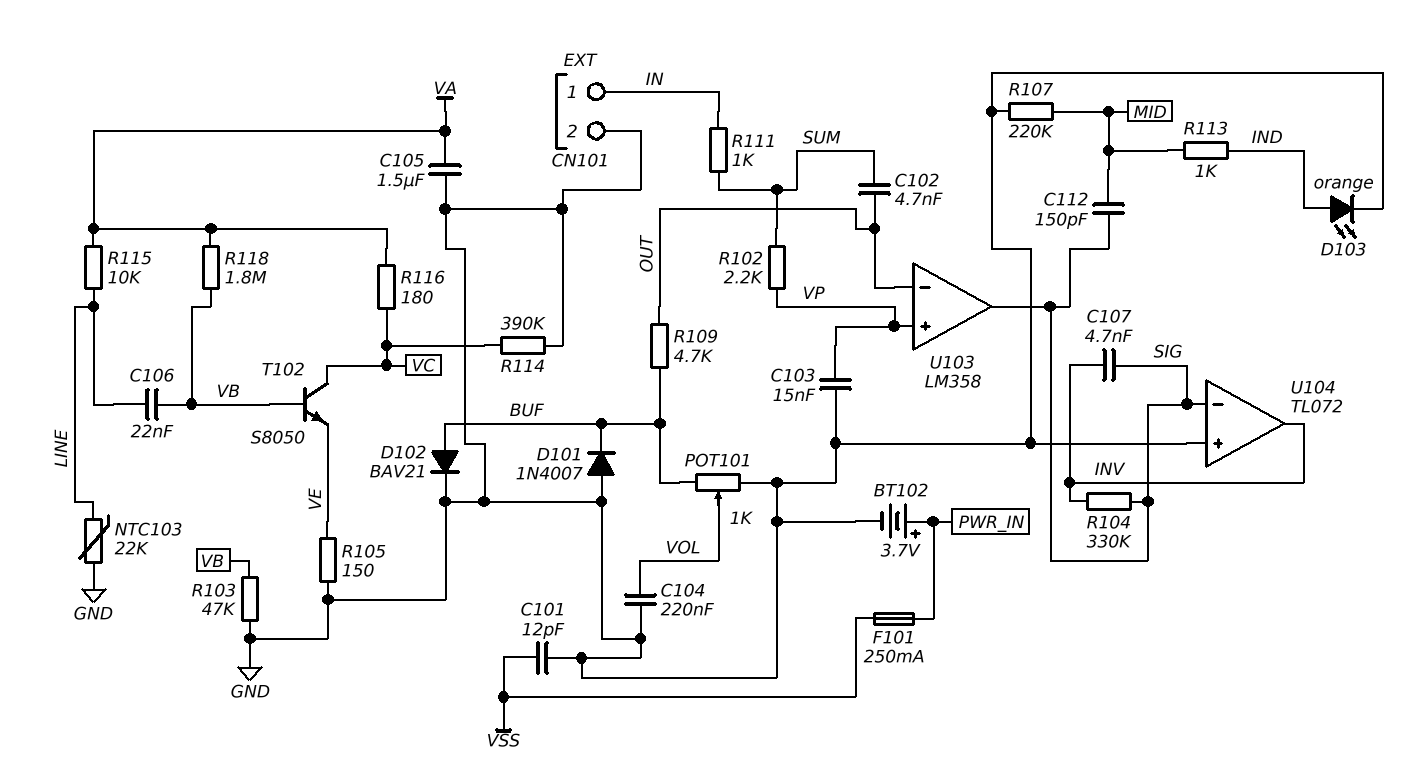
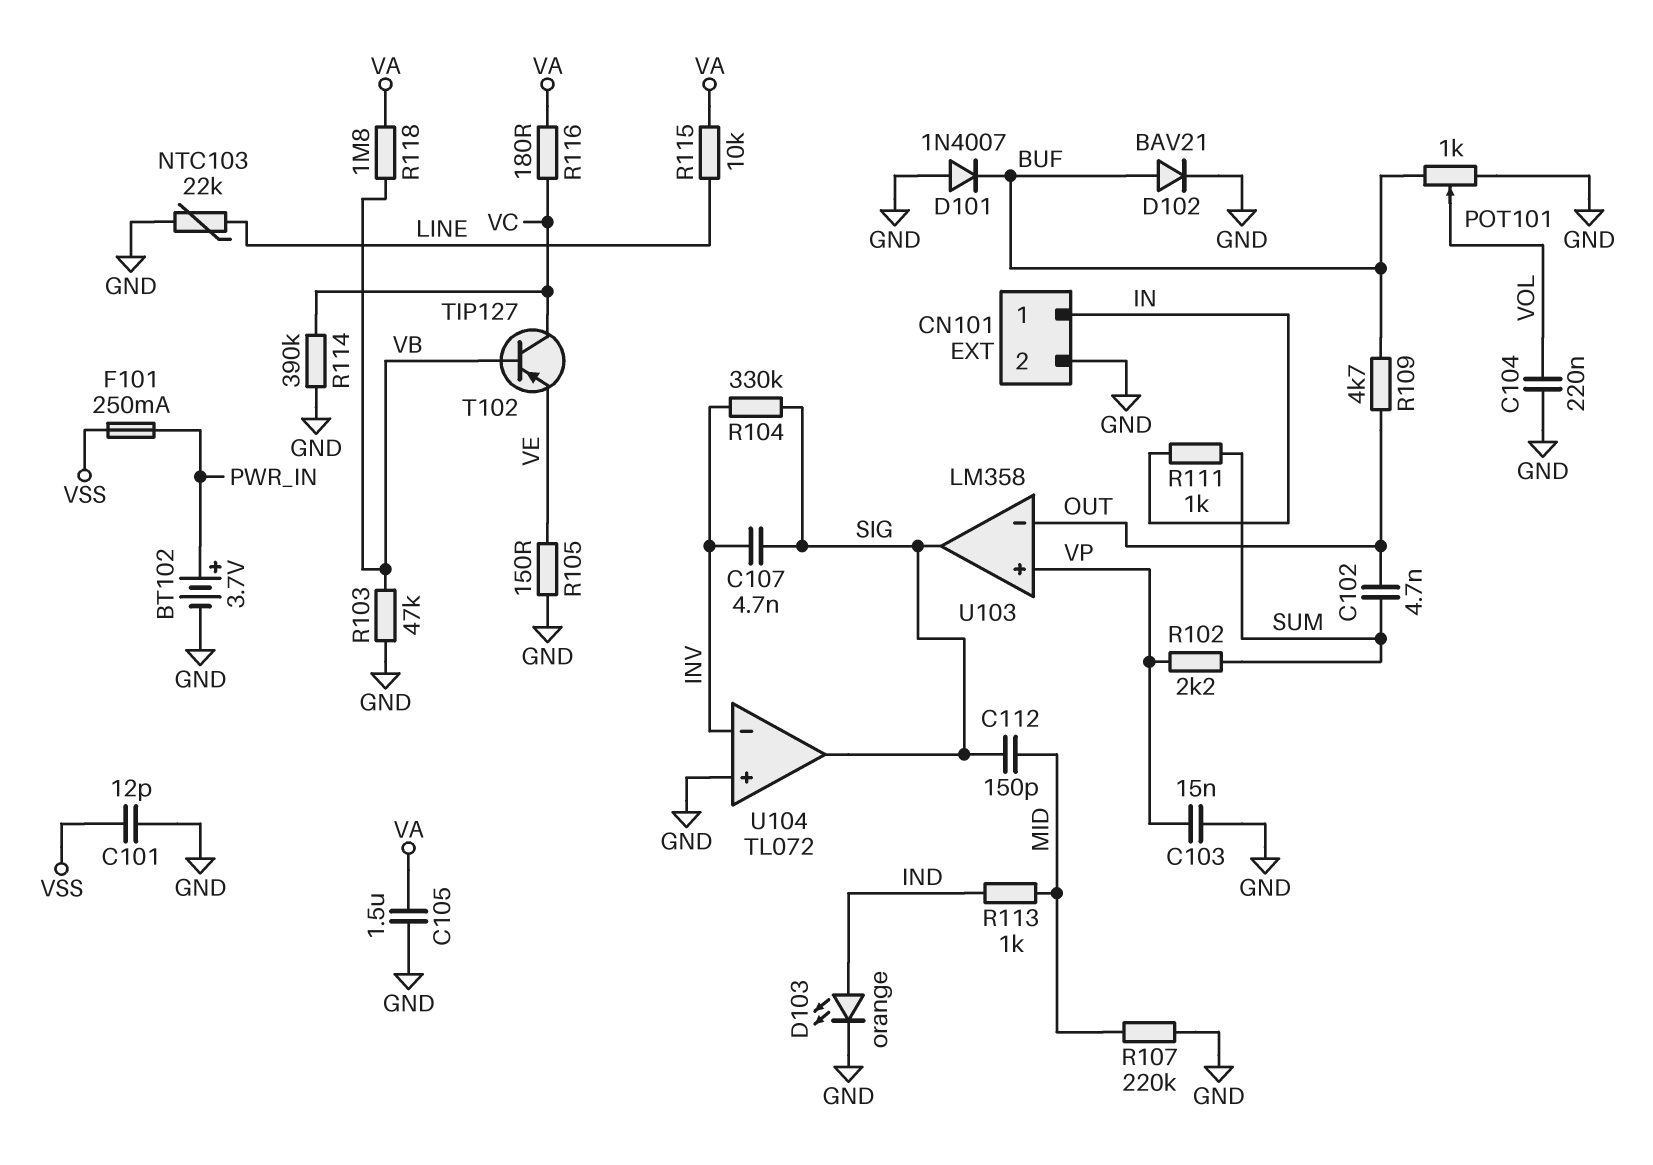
C106: 22nF (LINE, VB) -> none
T102: NPN S8050 (B VB, C VC, E VE) -> PNP TIP127 (B VB, C VC, E VE)
U104 pin in-: SIG -> INV
U104 pin out: INV -> SIG

